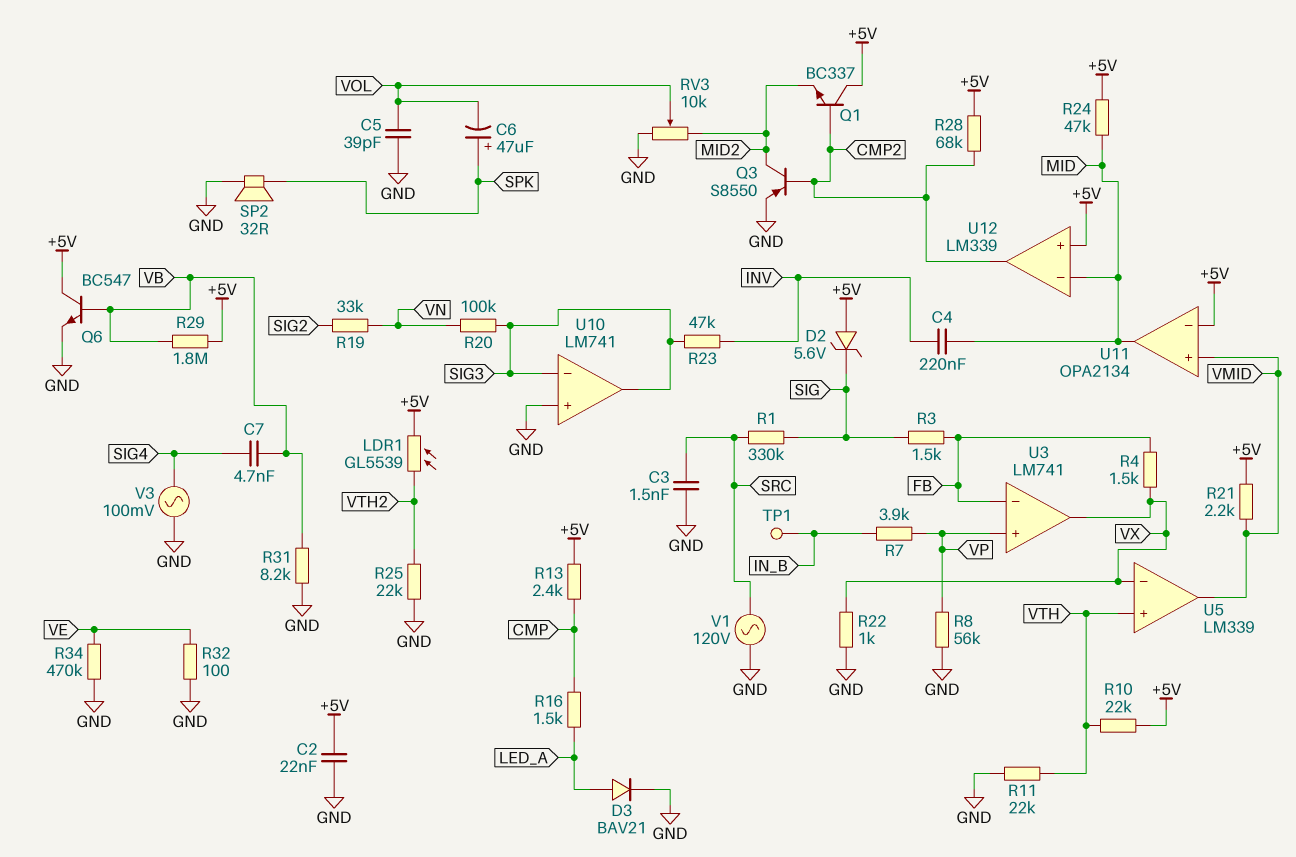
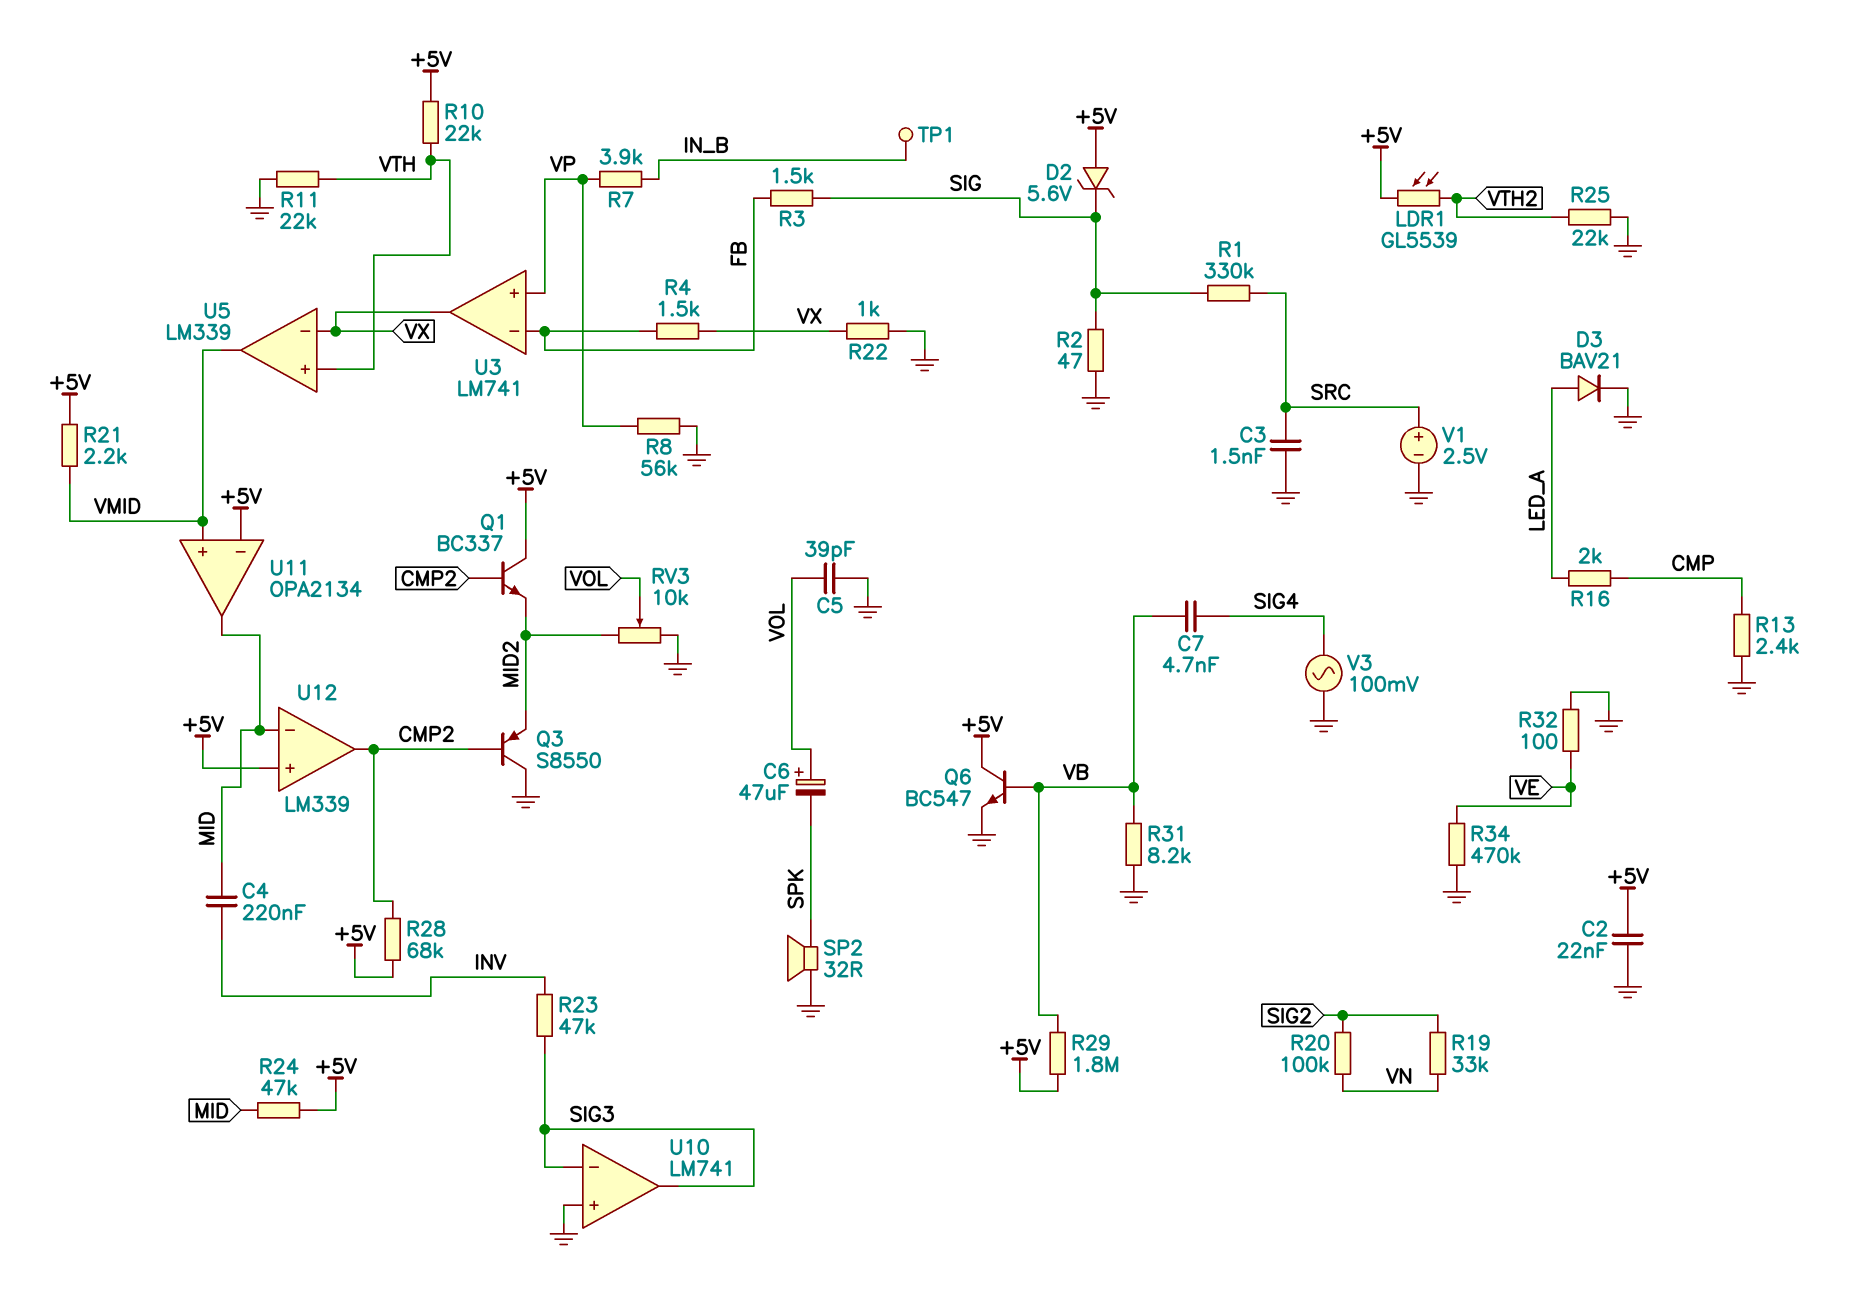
C6: 47uF (plus SPK, minus VOL) -> 47uF (plus VOL, minus SPK)
Q3: PNP S8550 (B CMP2, C MID2, E GND) -> PNP S8550 (B CMP2, C GND, E MID2)
R2: none -> 47 (GND, SIG)
R13: 2.4k (+5V, CMP) -> 2.4k (CMP, GND)
R16: 1.5k (CMP, LED_A) -> 2k (CMP, LED_A)
R20: 100k (SIG3, VN) -> 100k (SIG2, VN)
V1: AC 120V (GND, SRC) -> 2.5V (plus SRC, minus GND)

